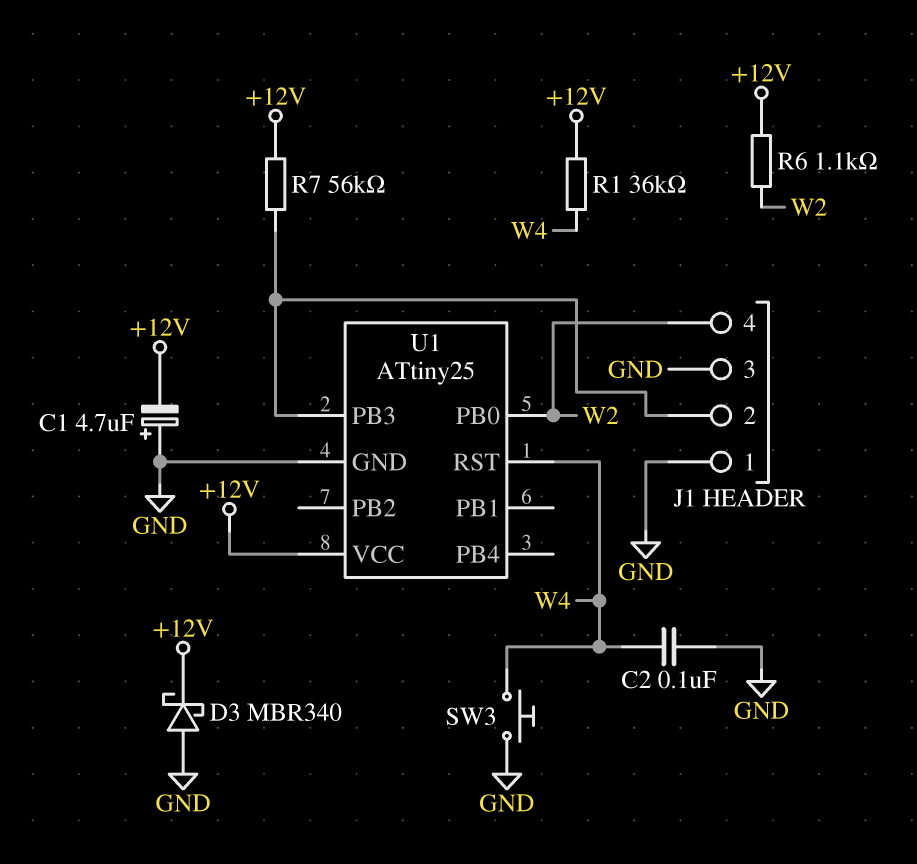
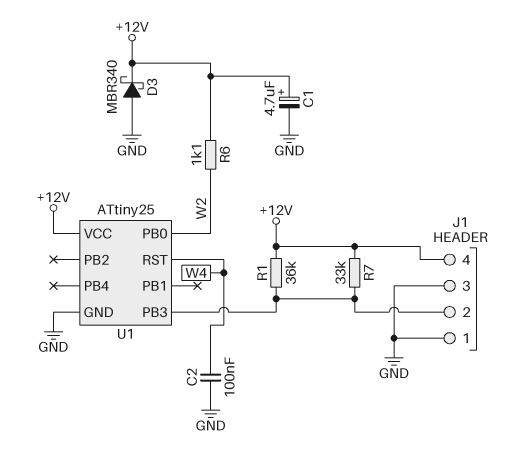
C1: 4.7uF (plus GND, minus +12V) -> 4.7uF (plus +12V, minus GND)
J1 pin 4: W2 -> +12V
R1: 36k (+12V, W4) -> 36k (+12V, J1/2)
R7: 56k (+12V, J1/2) -> 33k (+12V, J1/2)
SW3: button (GND, W4) -> none

